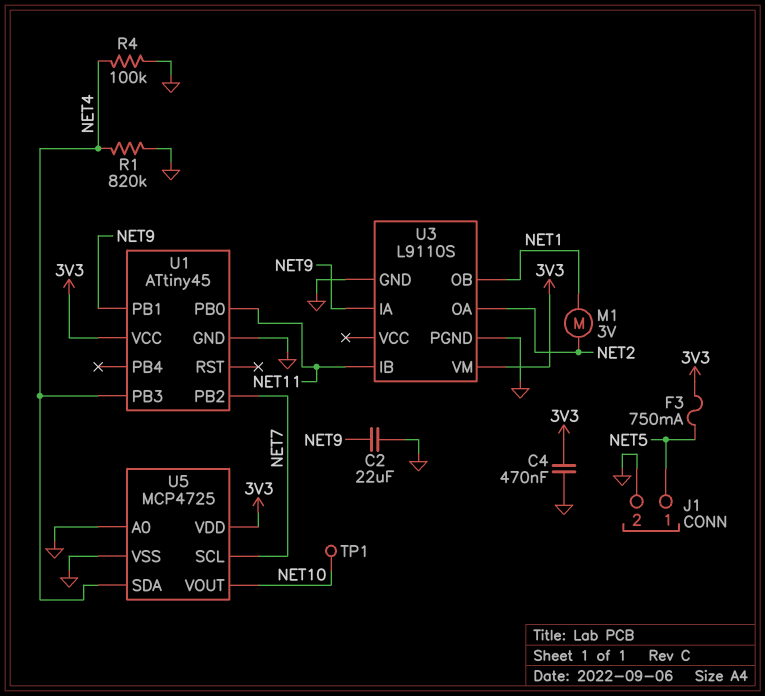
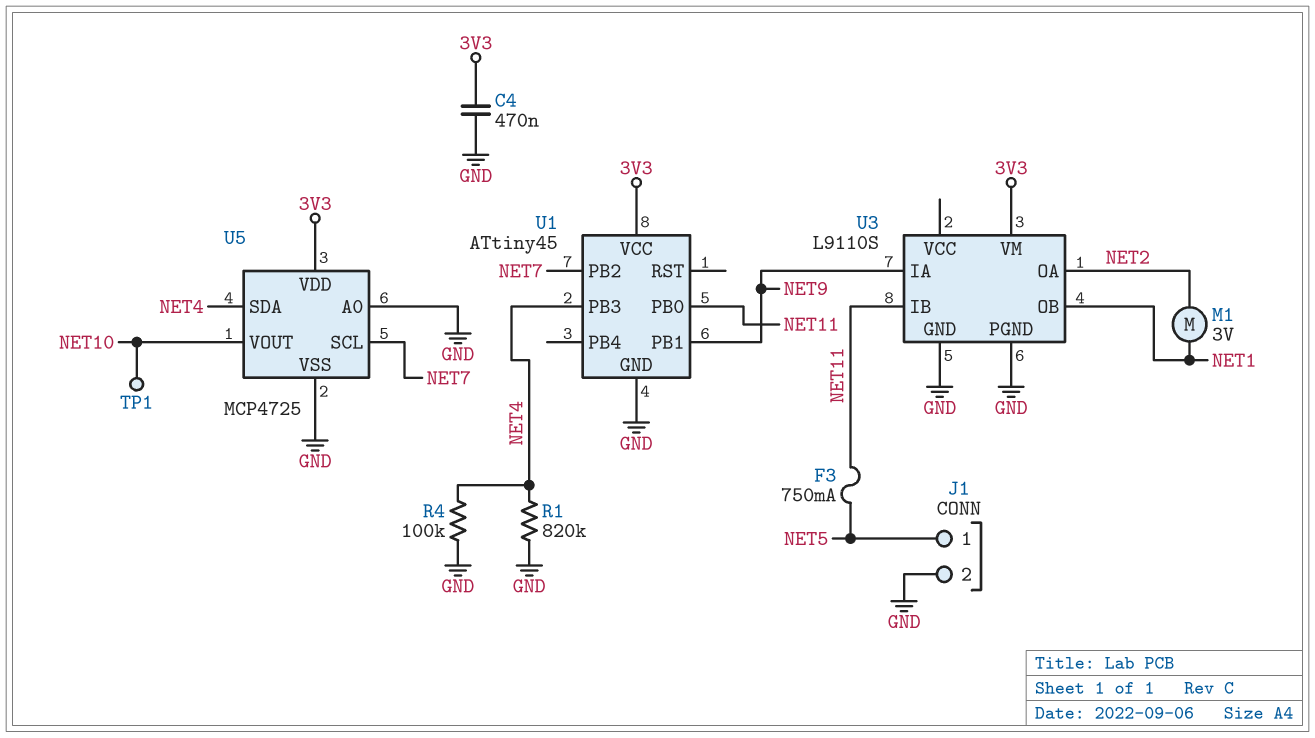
C2: 22uF (GND, NET9) -> none
F3: 750mA (3V3, NET5) -> 750mA (NET5, NET11)

